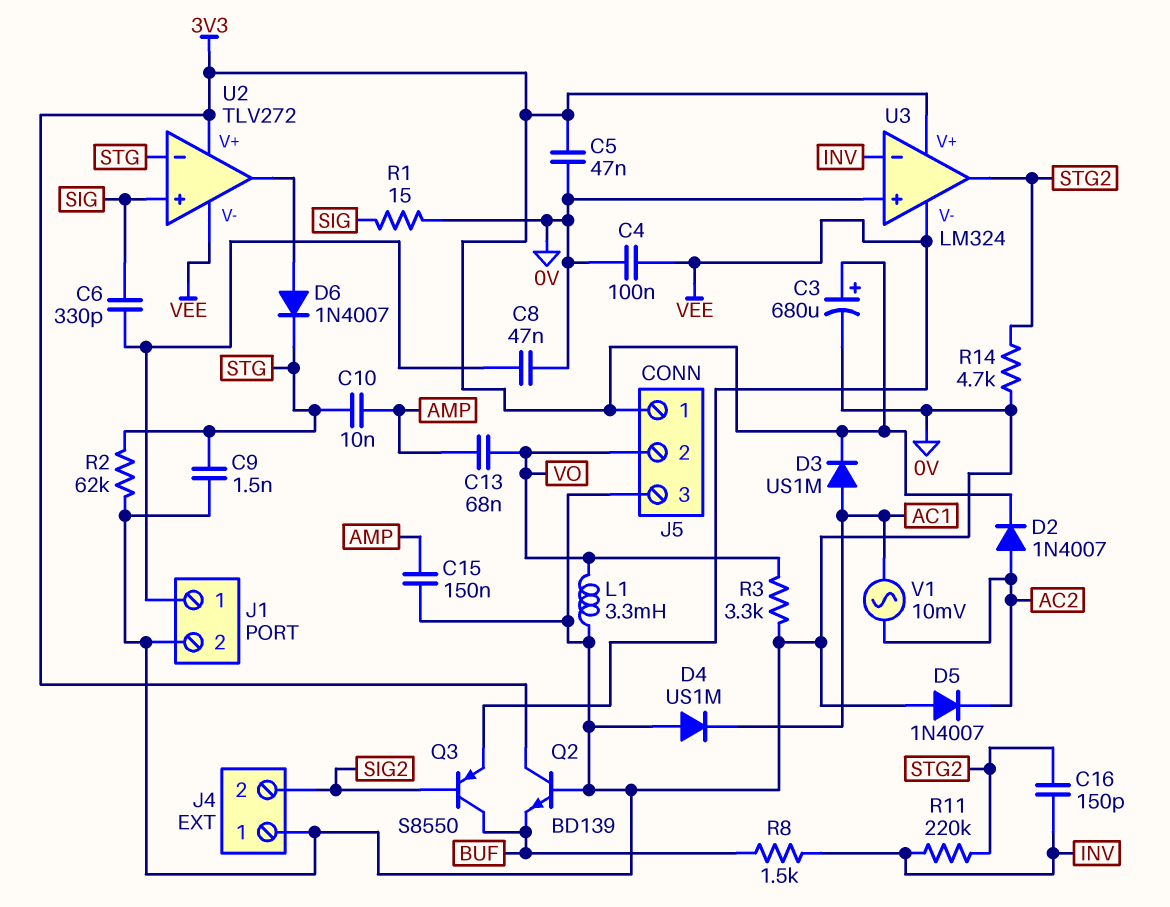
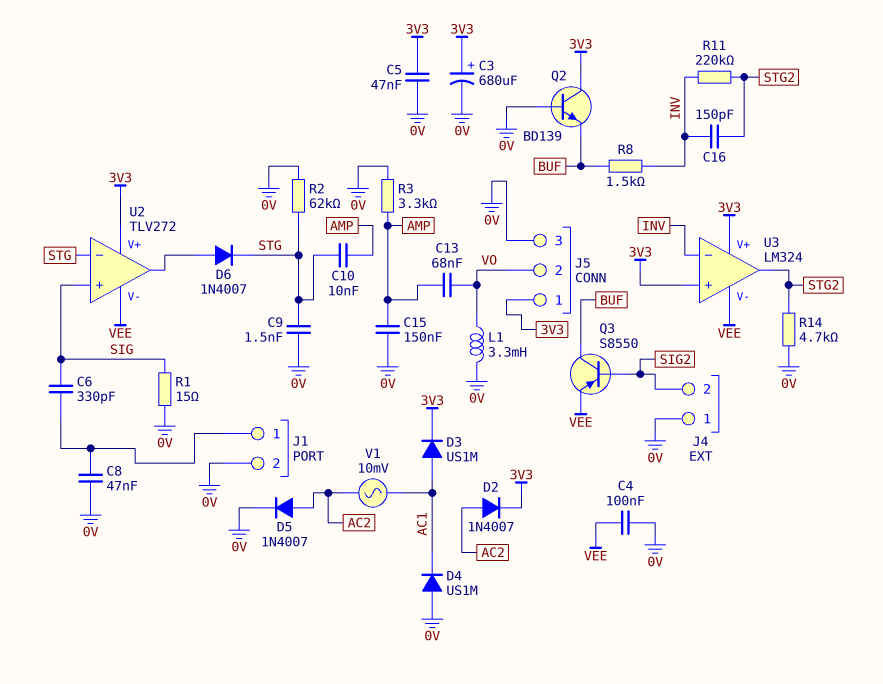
D5: diode 1N4007 (A 0V, K AC2) -> diode 1N4007 (A AC2, K 0V)
R3: 3.3k (0V, VO) -> 3.3k (0V, AMP)
U3 pin in+: 0V -> 3V3

